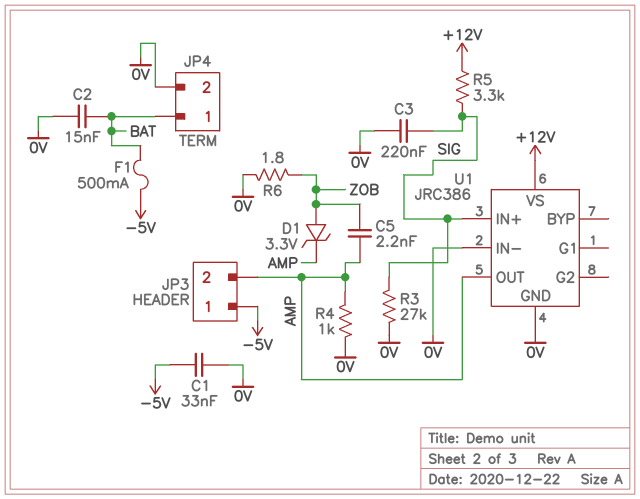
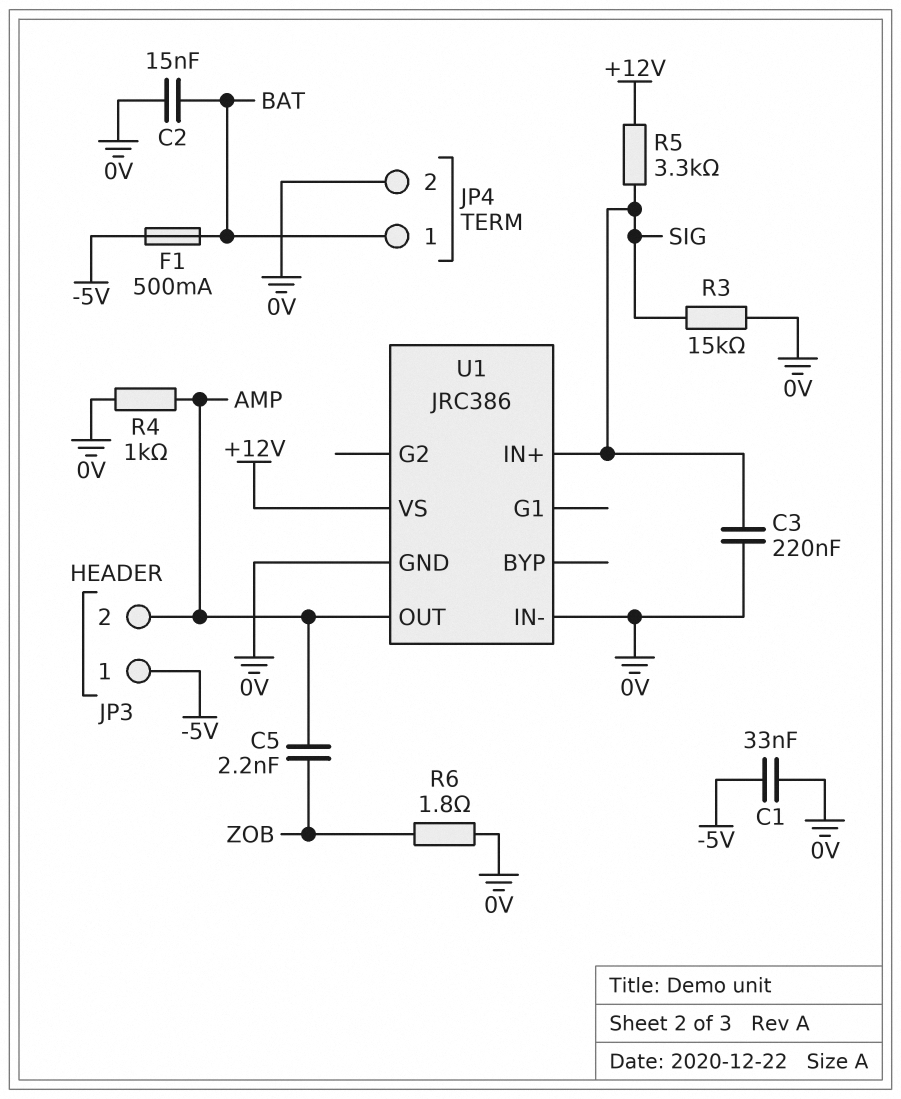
D1: zener 3.3V (A ZOB, K AMP) -> none
R3: 27k (0V, SIG) -> 15k (0V, SIG)

